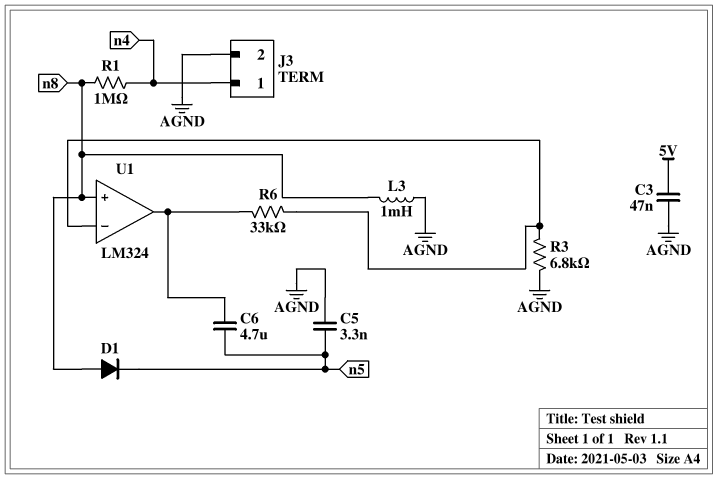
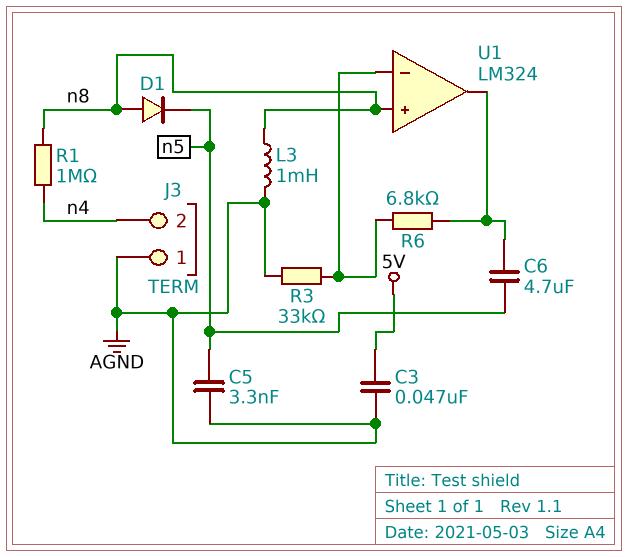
J3 pin 1: n4 -> AGND
J3 pin 2: AGND -> n4
R3: 6.8k (AGND, U1/in-) -> 33k (AGND, U1/in-)
R6: 33k (U1/in-, U1/out) -> 6.8k (U1/in-, U1/out)

